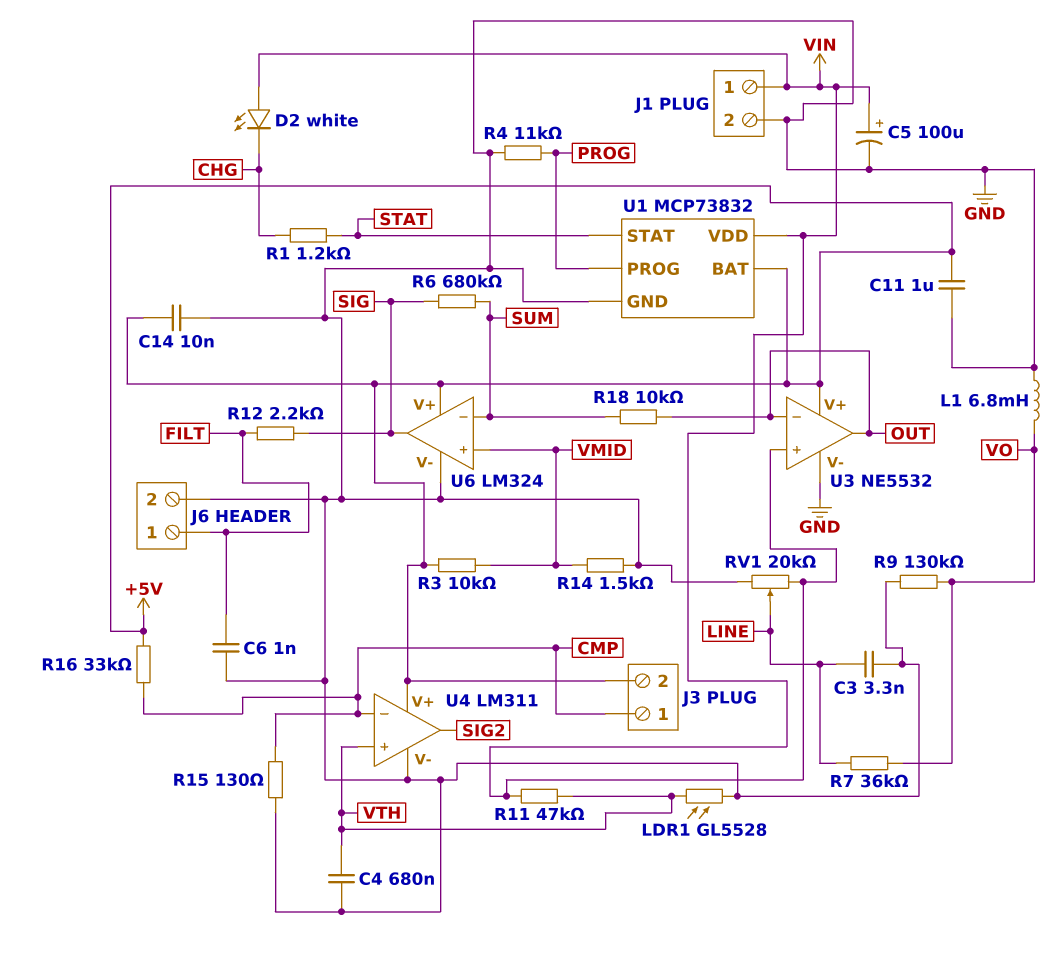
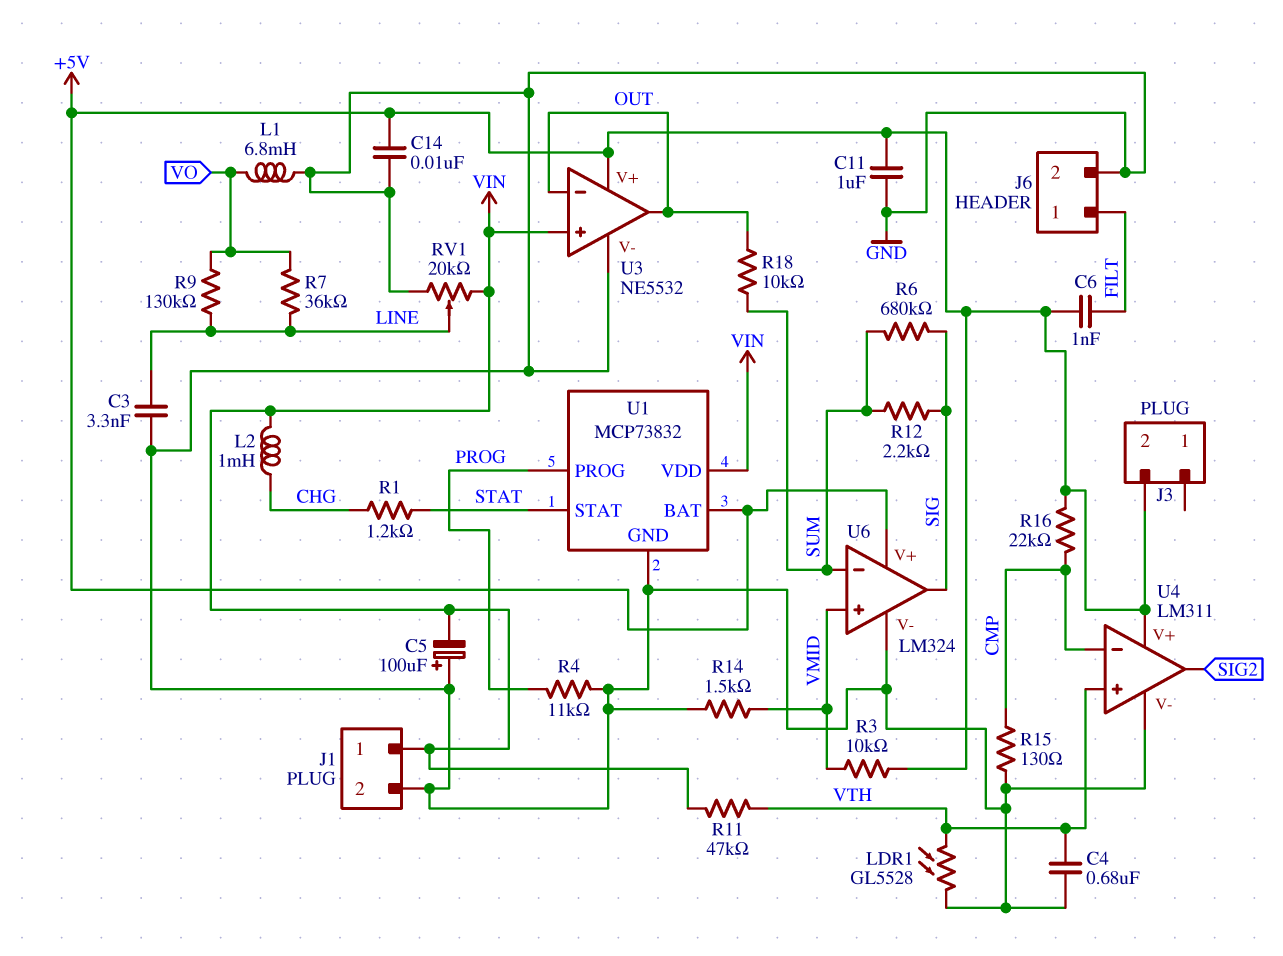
C5: 100uF (plus VIN, minus GND) -> 100uF (plus GND, minus VIN)
C6: 1nF (FILT, GND) -> 1nF (+5V, FILT)
D2: LED white (A VIN, K CHG) -> none
J3 pin 1: CMP -> none
L2: none -> 1mH (CHG, VIN)
R9: 130k (GND, VO) -> 130k (LINE, VO)
R12: 2.2k (FILT, SIG) -> 2.2k (SIG, SUM)
R16: 33k (+5V, CMP) -> 22k (+5V, CMP)

